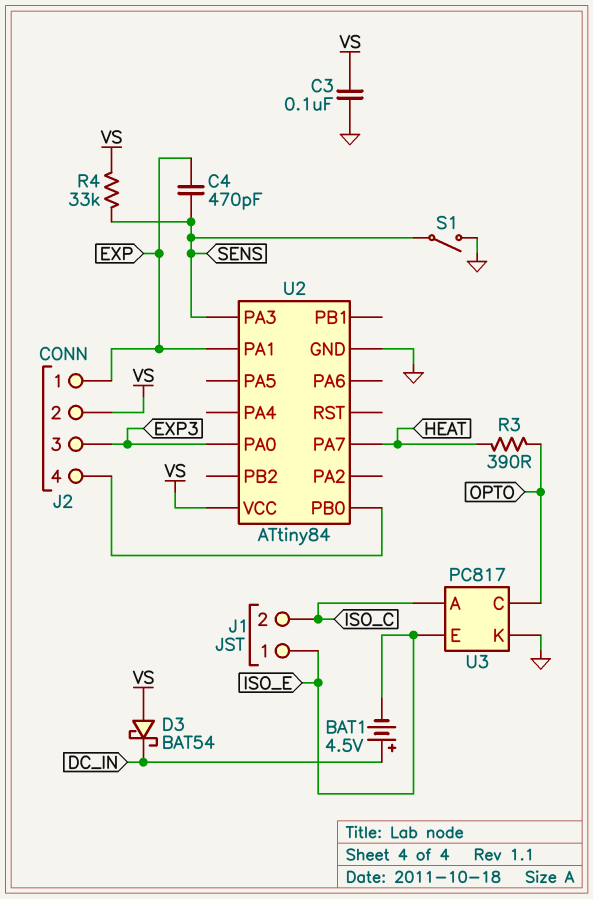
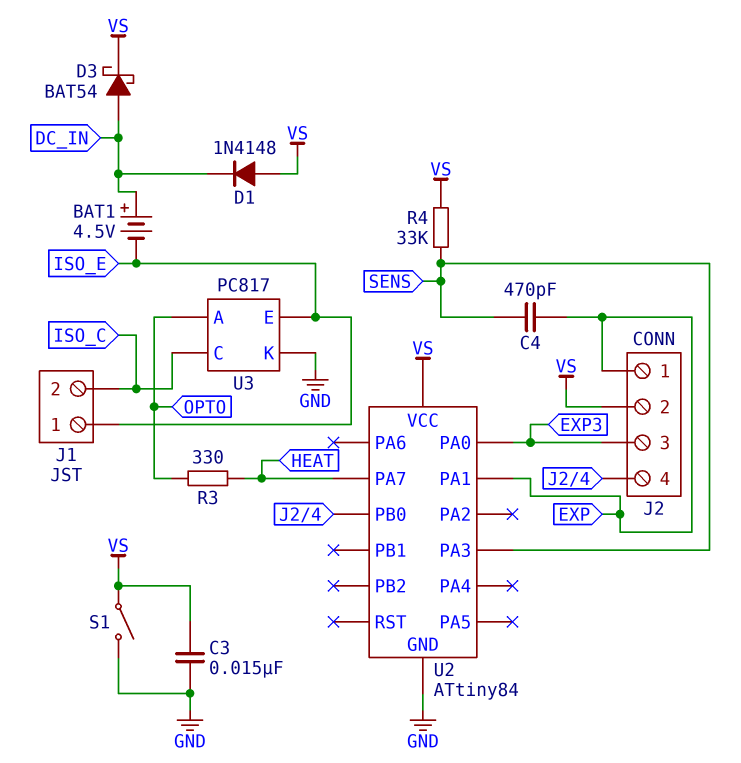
C3: 100nF (GND, VS) -> 15nF (GND, VS)
D1: none -> diode 1N4148 (A VS, K DC_IN)
D3: schottky BAT54 (A VS, K DC_IN) -> schottky BAT54 (A DC_IN, K VS)
R3: 390 (HEAT, OPTO) -> 330 (HEAT, OPTO)
S1: switch (GND, SENS) -> switch (GND, VS)
U3 pin A: ISO_C -> OPTO
U3 pin C: OPTO -> ISO_C

